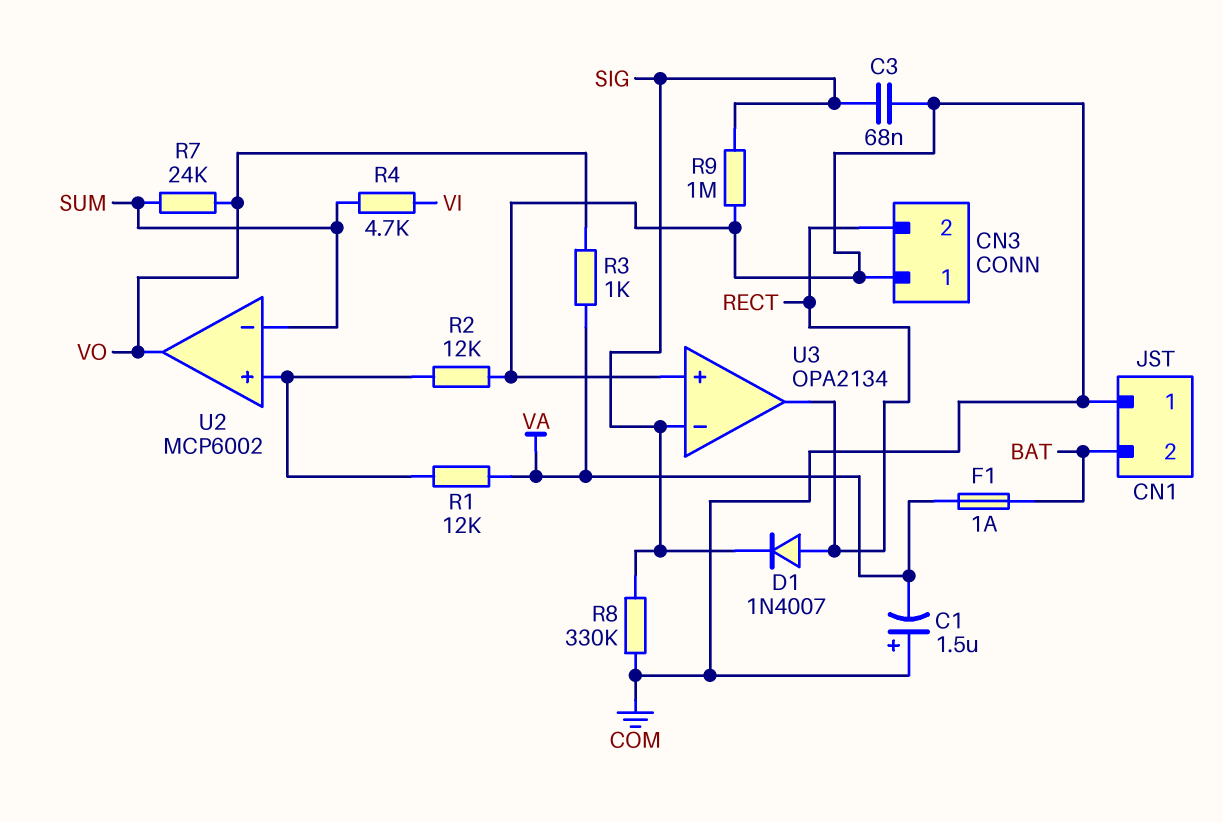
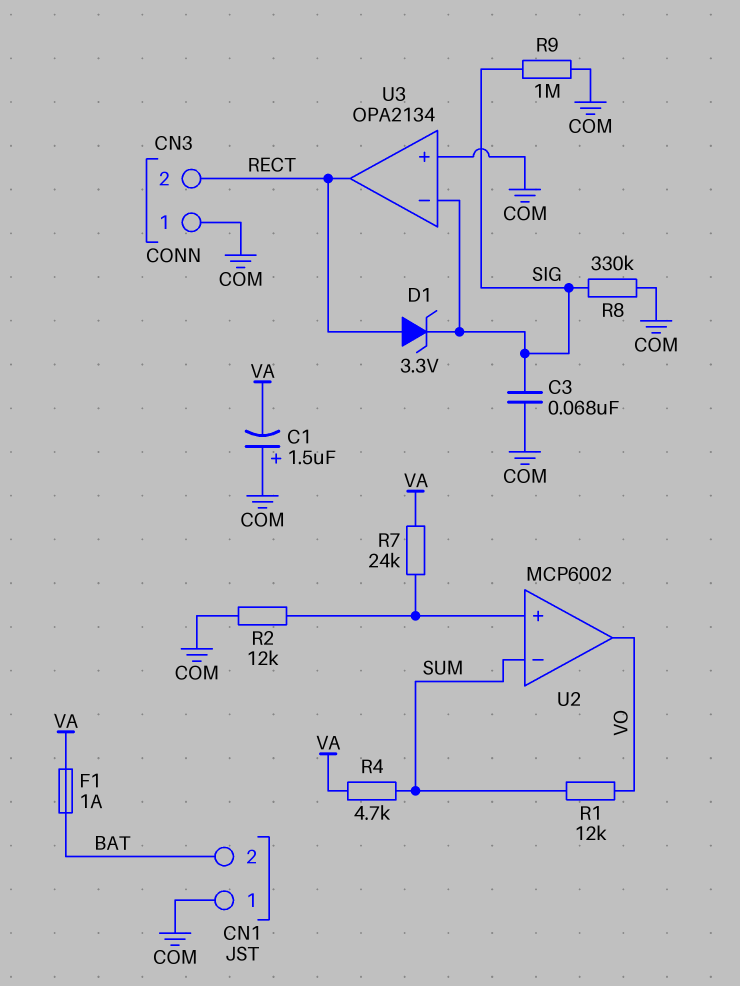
D1: diode 1N4007 (A RECT, K SIG) -> zener 3.3V (A RECT, K SIG)
R1: 12k (U2/in+, VA) -> 12k (SUM, VO)
R3: 1k (VA, VO) -> none
R4: 4.7k (SUM, VI) -> 4.7k (SUM, VA)
R7: 24k (SUM, VO) -> 24k (U2/in+, VA)

